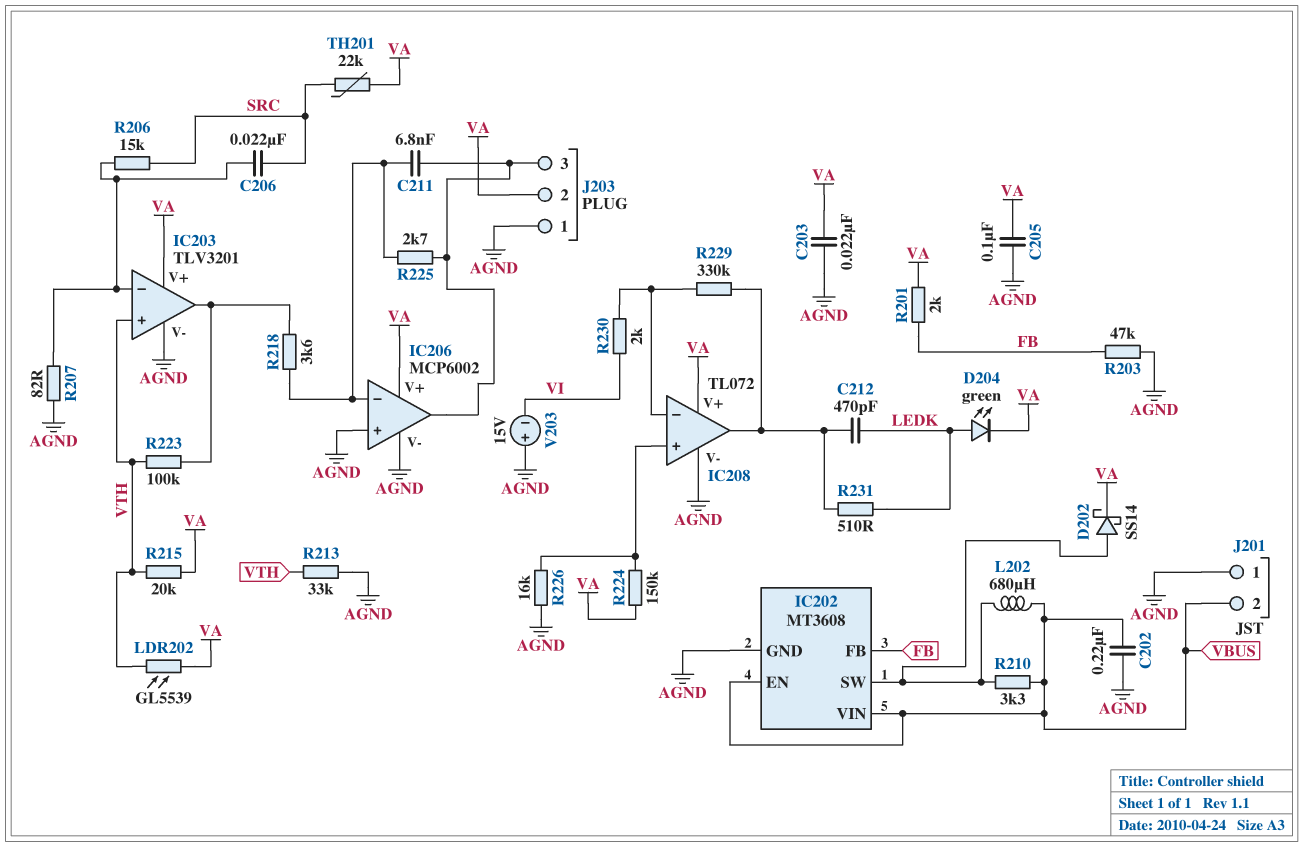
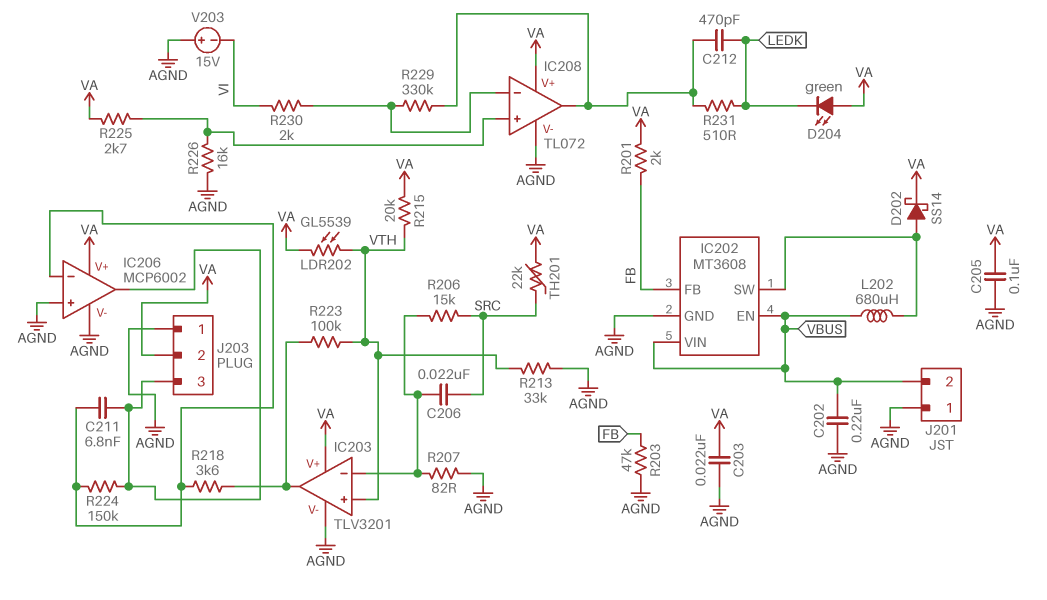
D204: LED green (A LEDK, K VA) -> LED green (A VA, K LEDK)
R210: 3.3k (IC202/SW, VBUS) -> none
R224: 150k (IC208/in+, VA) -> 150k (IC206/in-, IC206/out)
R225: 2.7k (IC206/in-, IC206/out) -> 2.7k (IC208/in+, VA)

